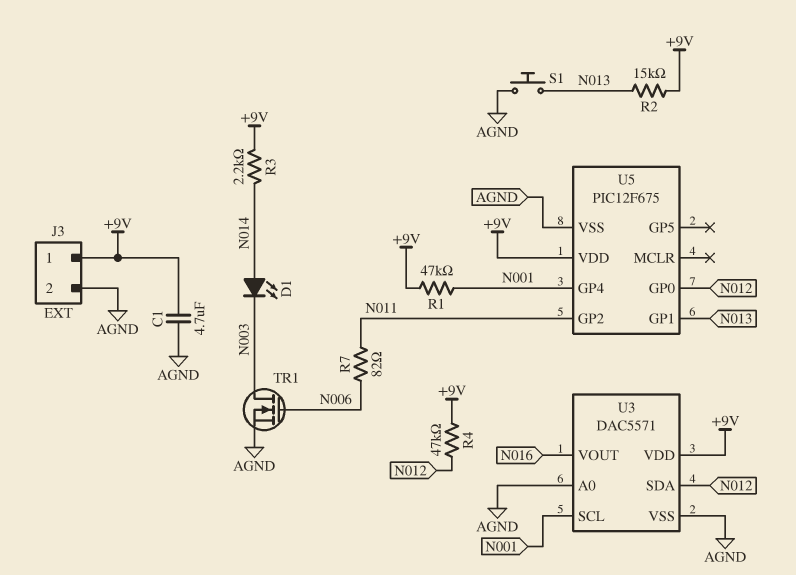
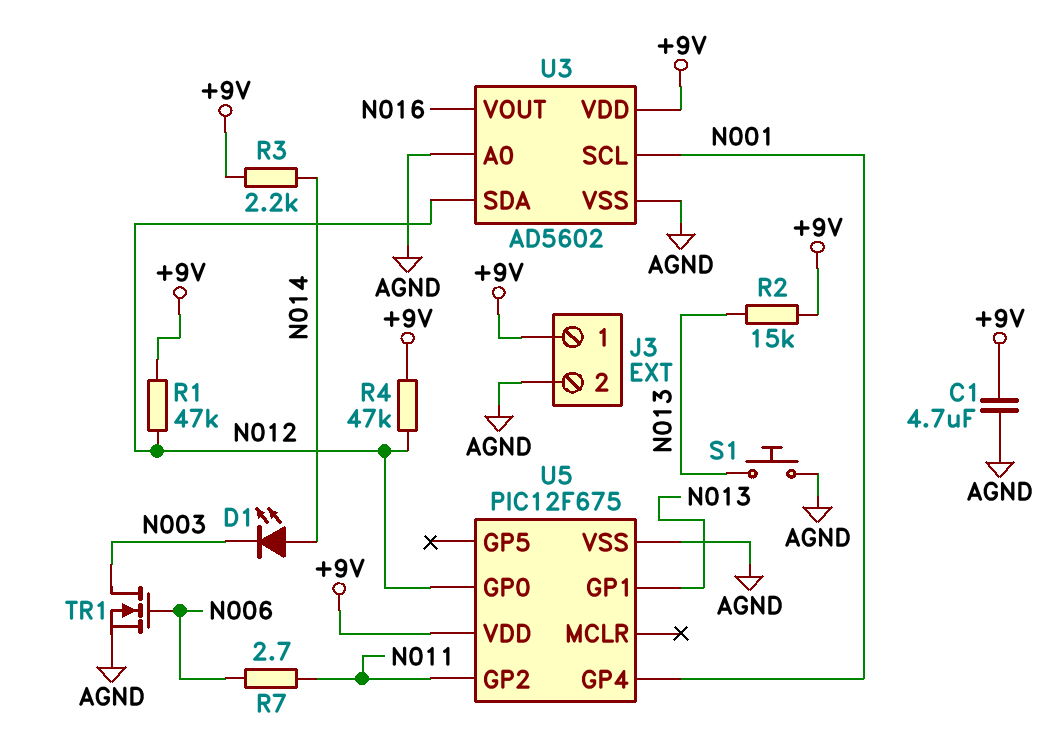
R1: 47k (+9V, N001) -> 47k (+9V, N012)
R7: 82 (N006, N011) -> 2.7 (N006, N011)
U3: DAC5571 -> AD5602

